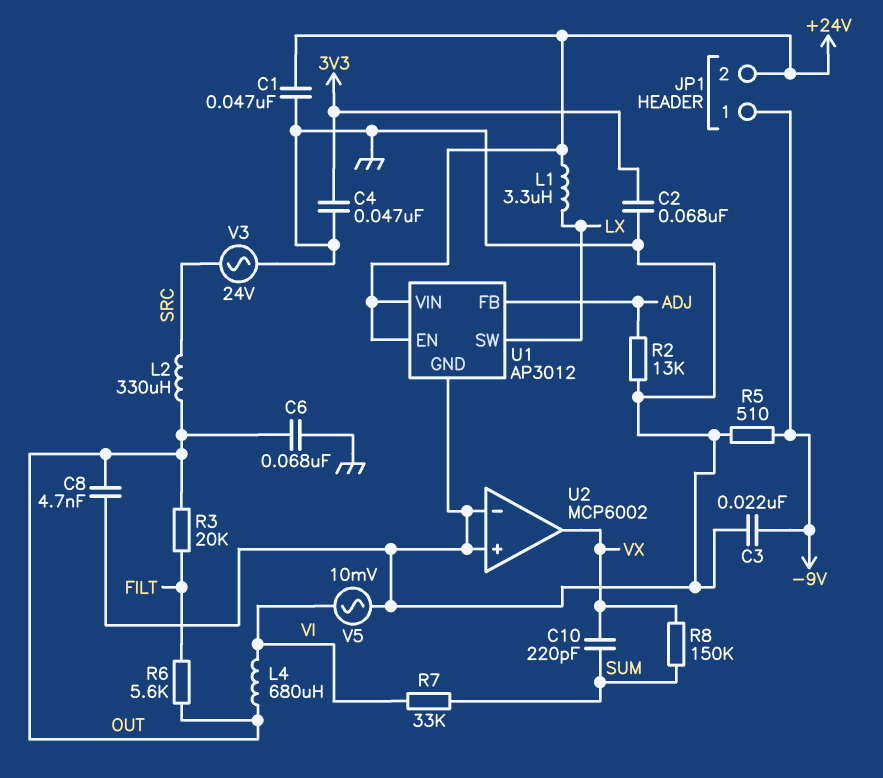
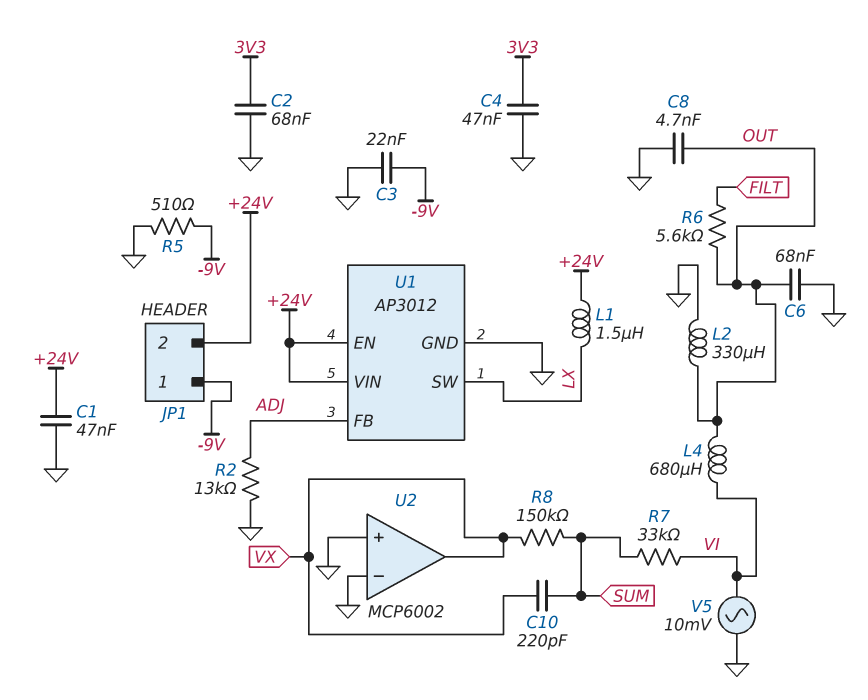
L1: 3.3uH (+24V, LX) -> 1.5uH (+24V, LX)
L2: 330uH (OUT, SRC) -> 330uH (GND, OUT)
R3: 20k (FILT, OUT) -> none
V3: AC 24V (GND, SRC) -> none

